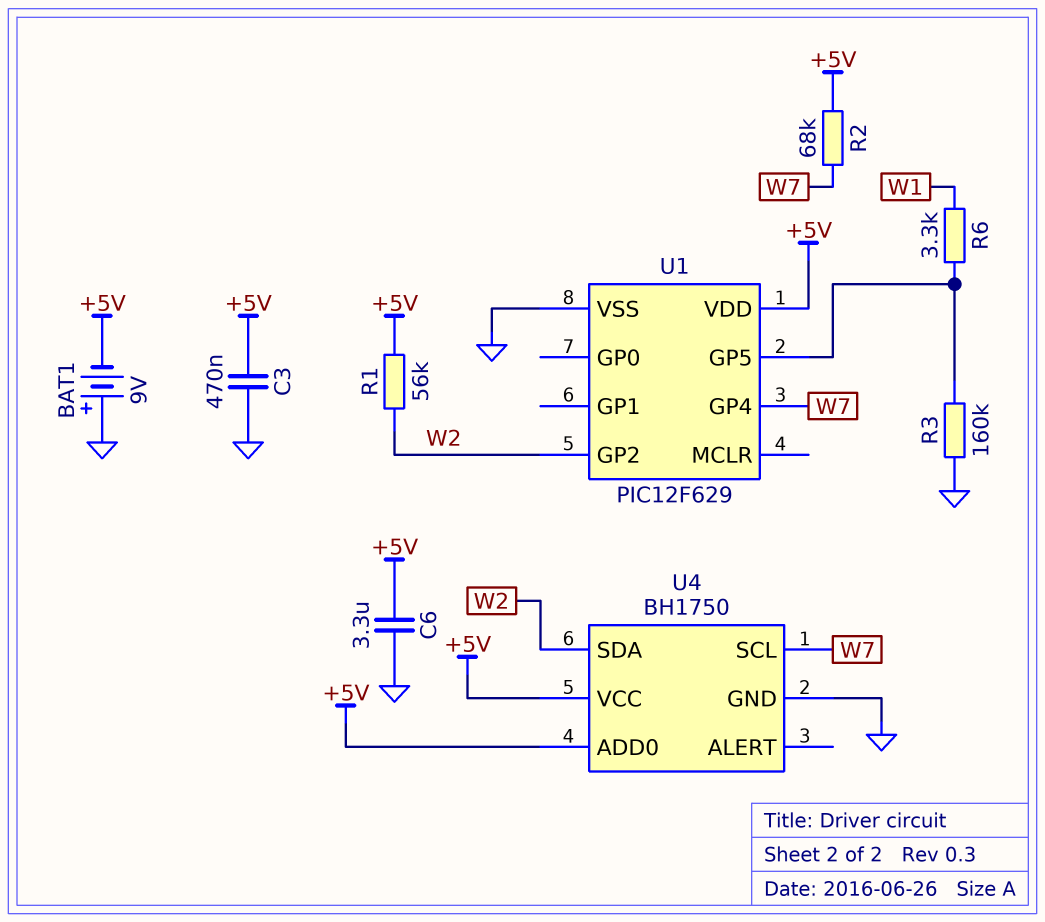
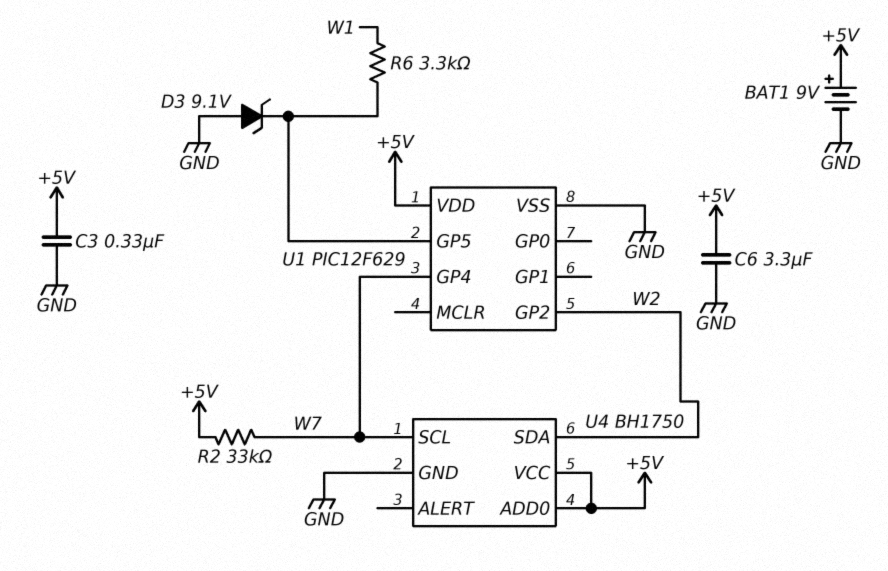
BAT1: 9V (plus GND, minus +5V) -> 9V (plus +5V, minus GND)
C3: 470nF (+5V, GND) -> 330nF (+5V, GND)
D3: none -> zener 9.1V (A GND, K U1/GP5)
R1: 56k (+5V, W2) -> none
R2: 68k (+5V, W7) -> 33k (+5V, W7)
R3: 160k (GND, U1/GP5) -> none

